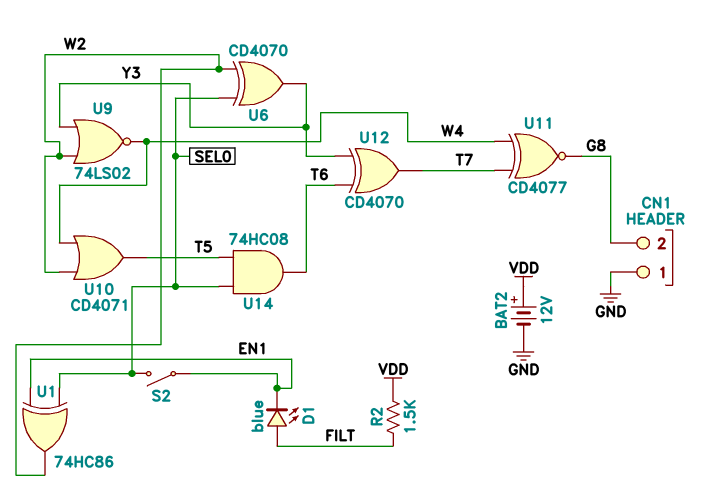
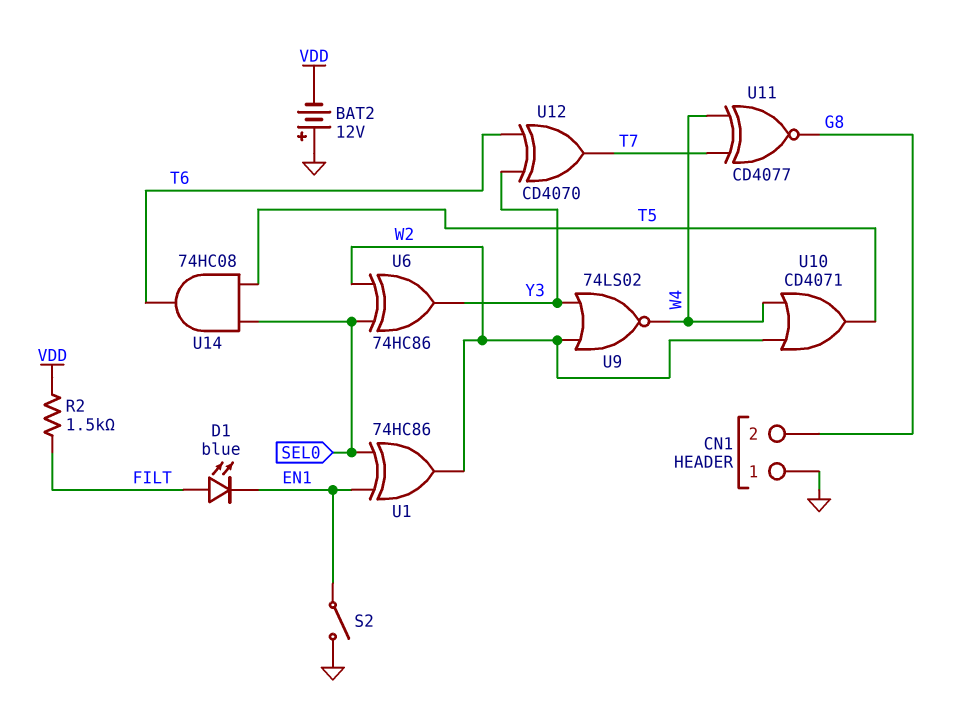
BAT2: 12V (plus VDD, minus GND) -> 12V (plus GND, minus VDD)
S2: switch (EN1, SEL0) -> switch (EN1, GND)
U6: XOR CD4070 (in SEL0, in W2, out Y3) -> XOR 74HC86 (in SEL0, in W2, out Y3)

